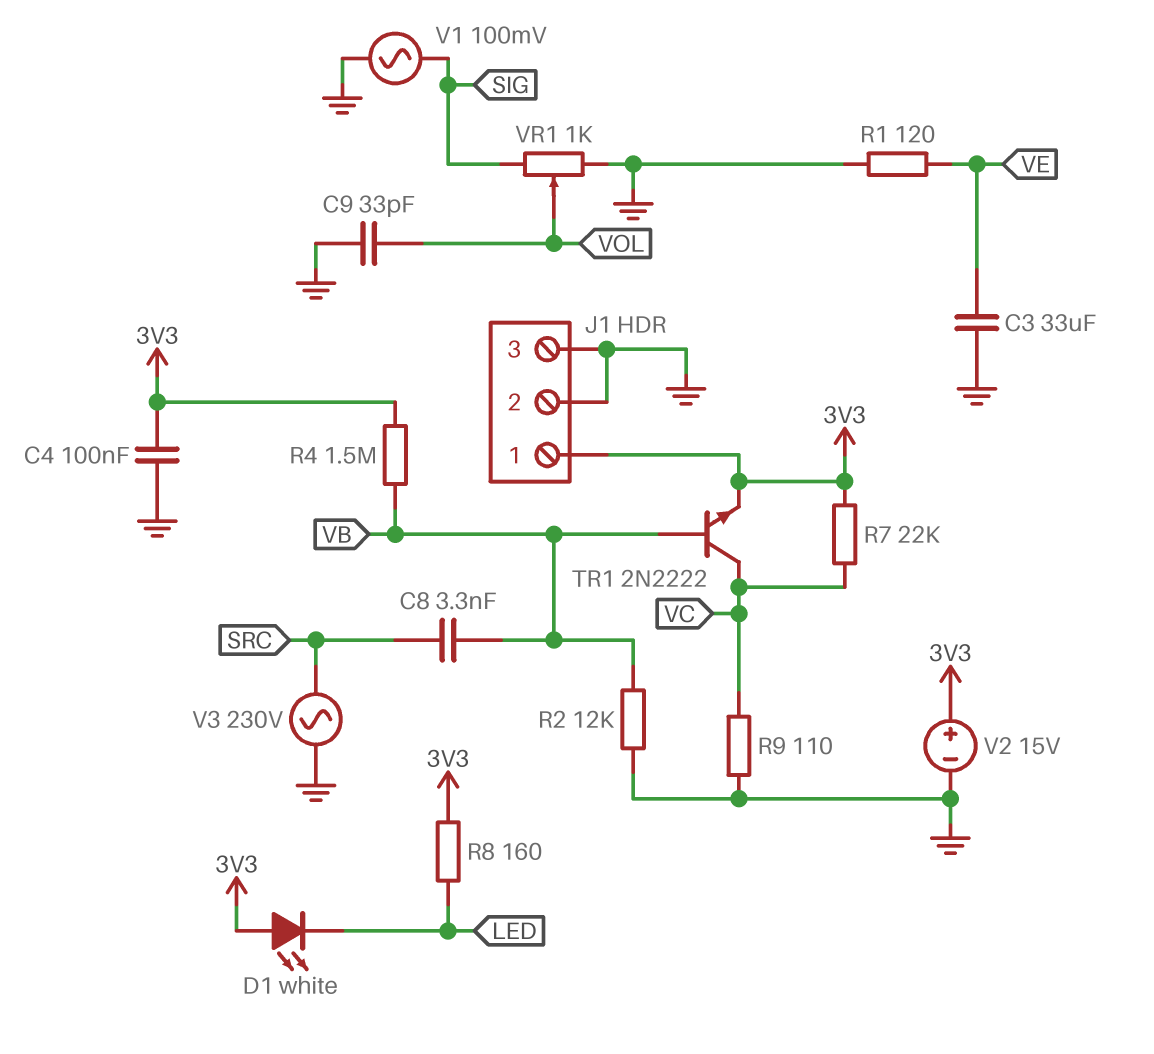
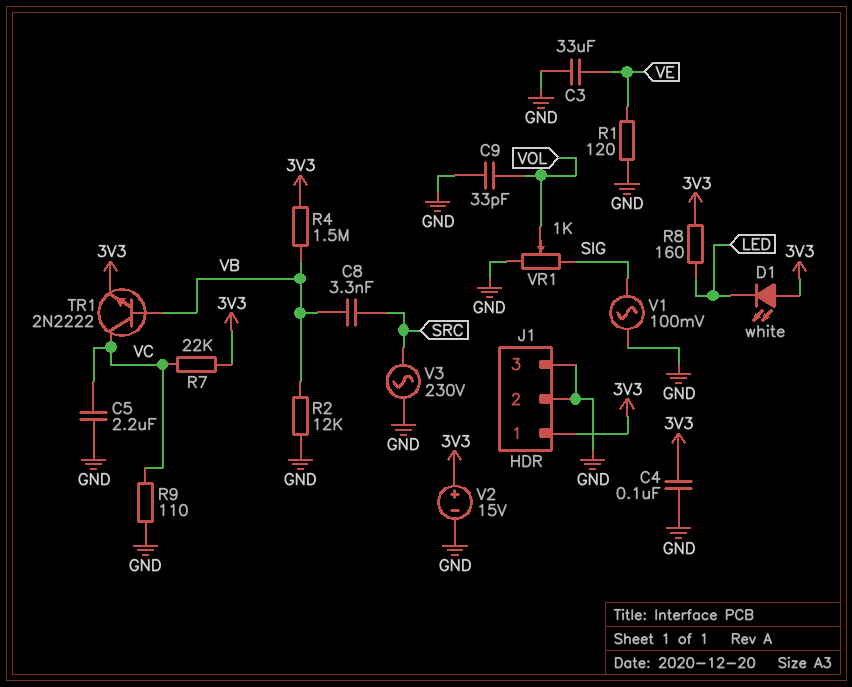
C5: none -> 2.2uF (GND, VC)

